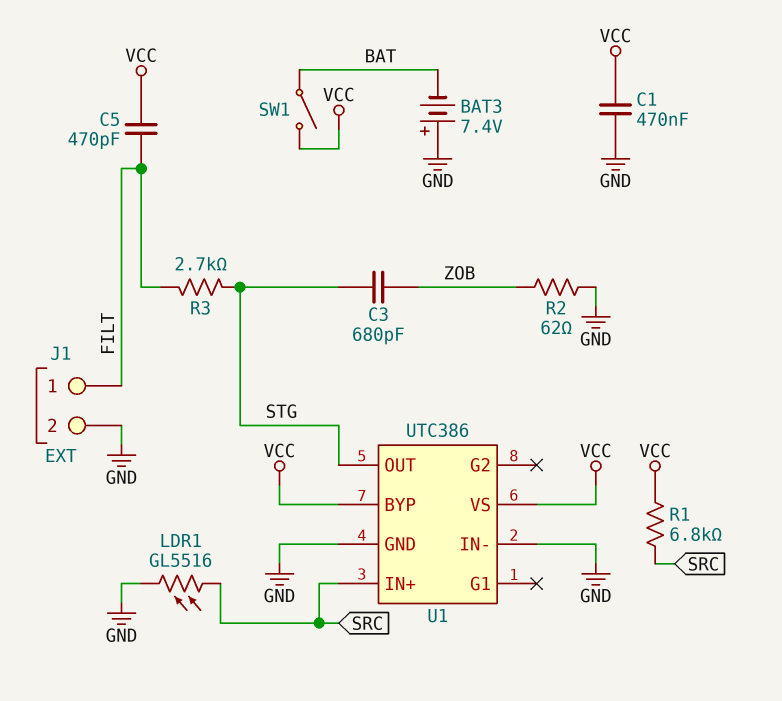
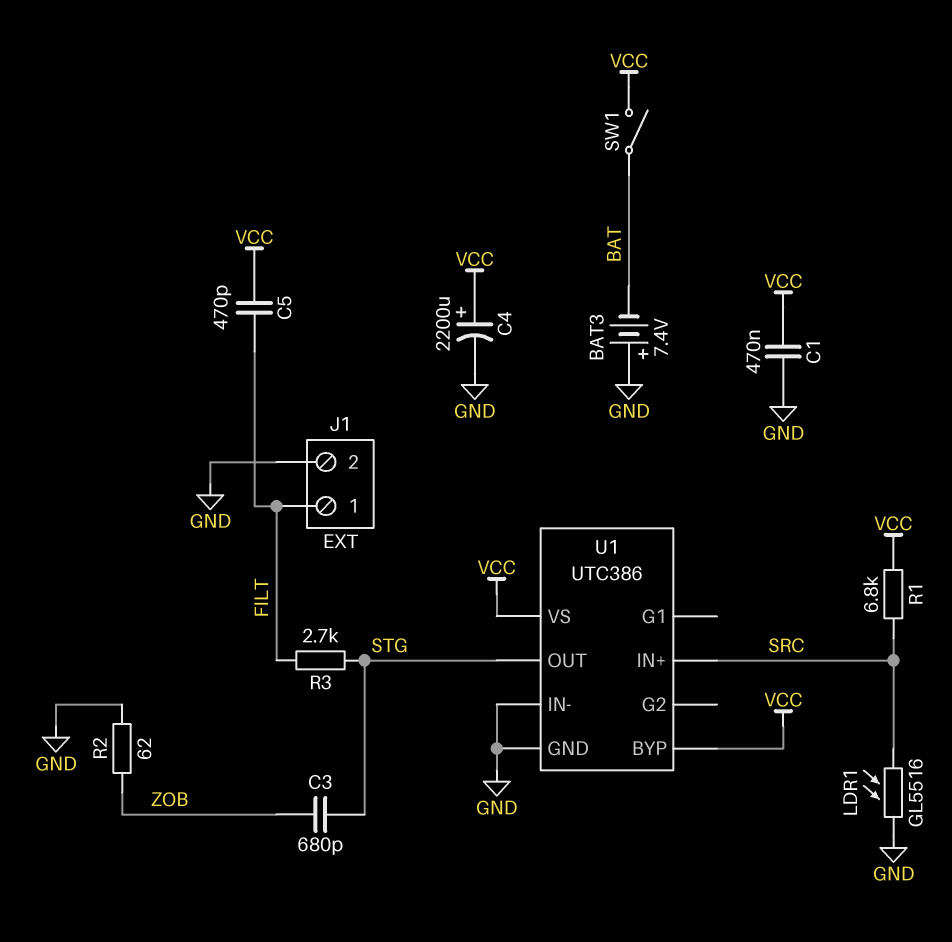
C4: none -> 2200uF (plus VCC, minus GND)

